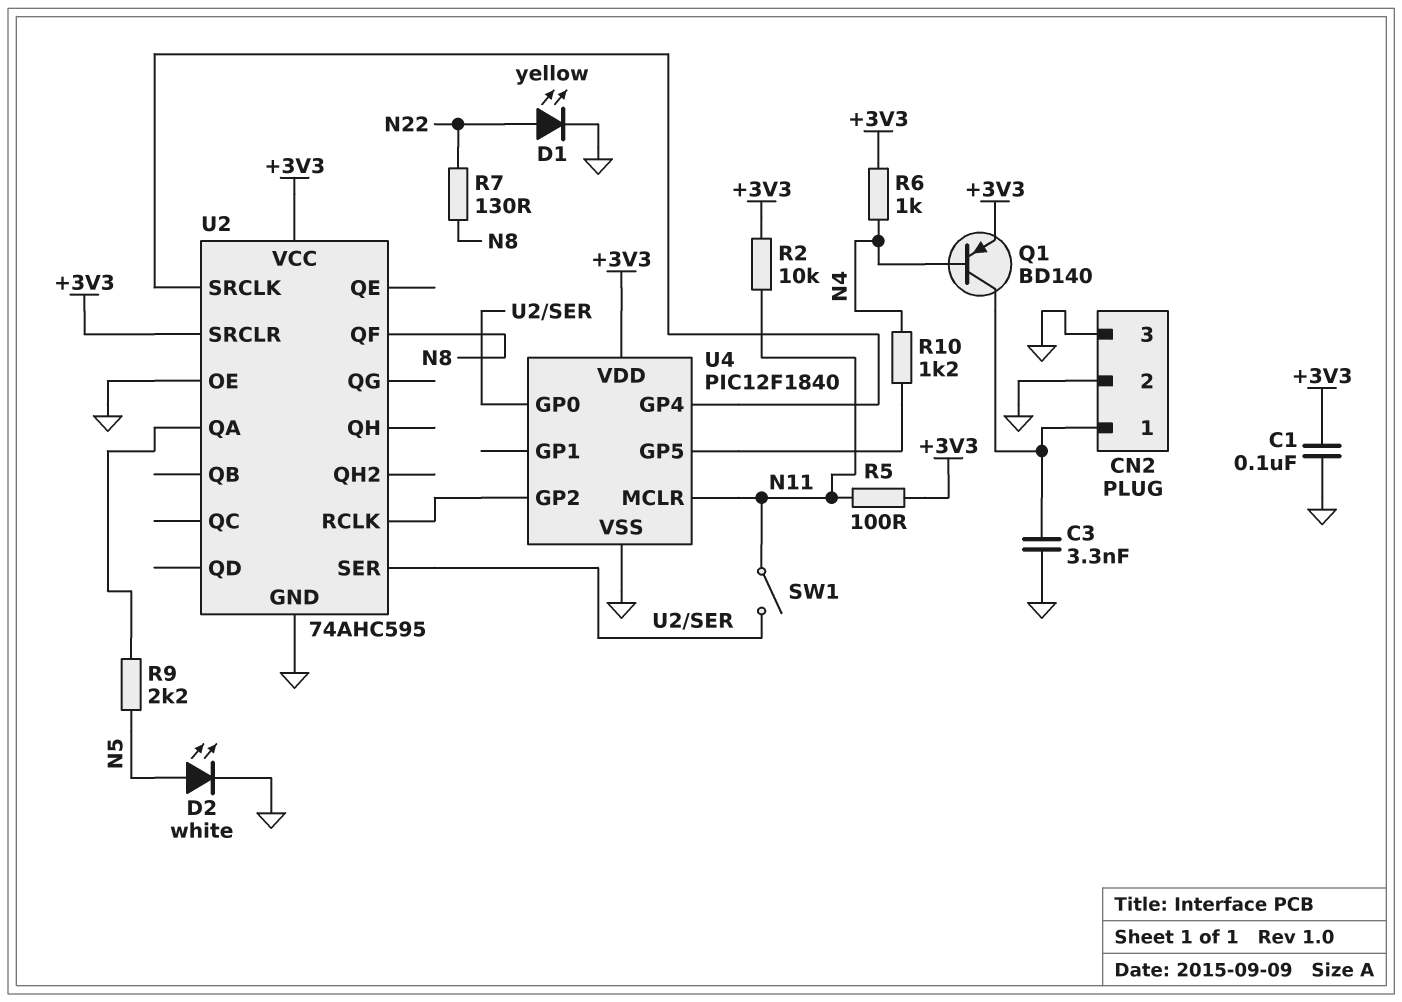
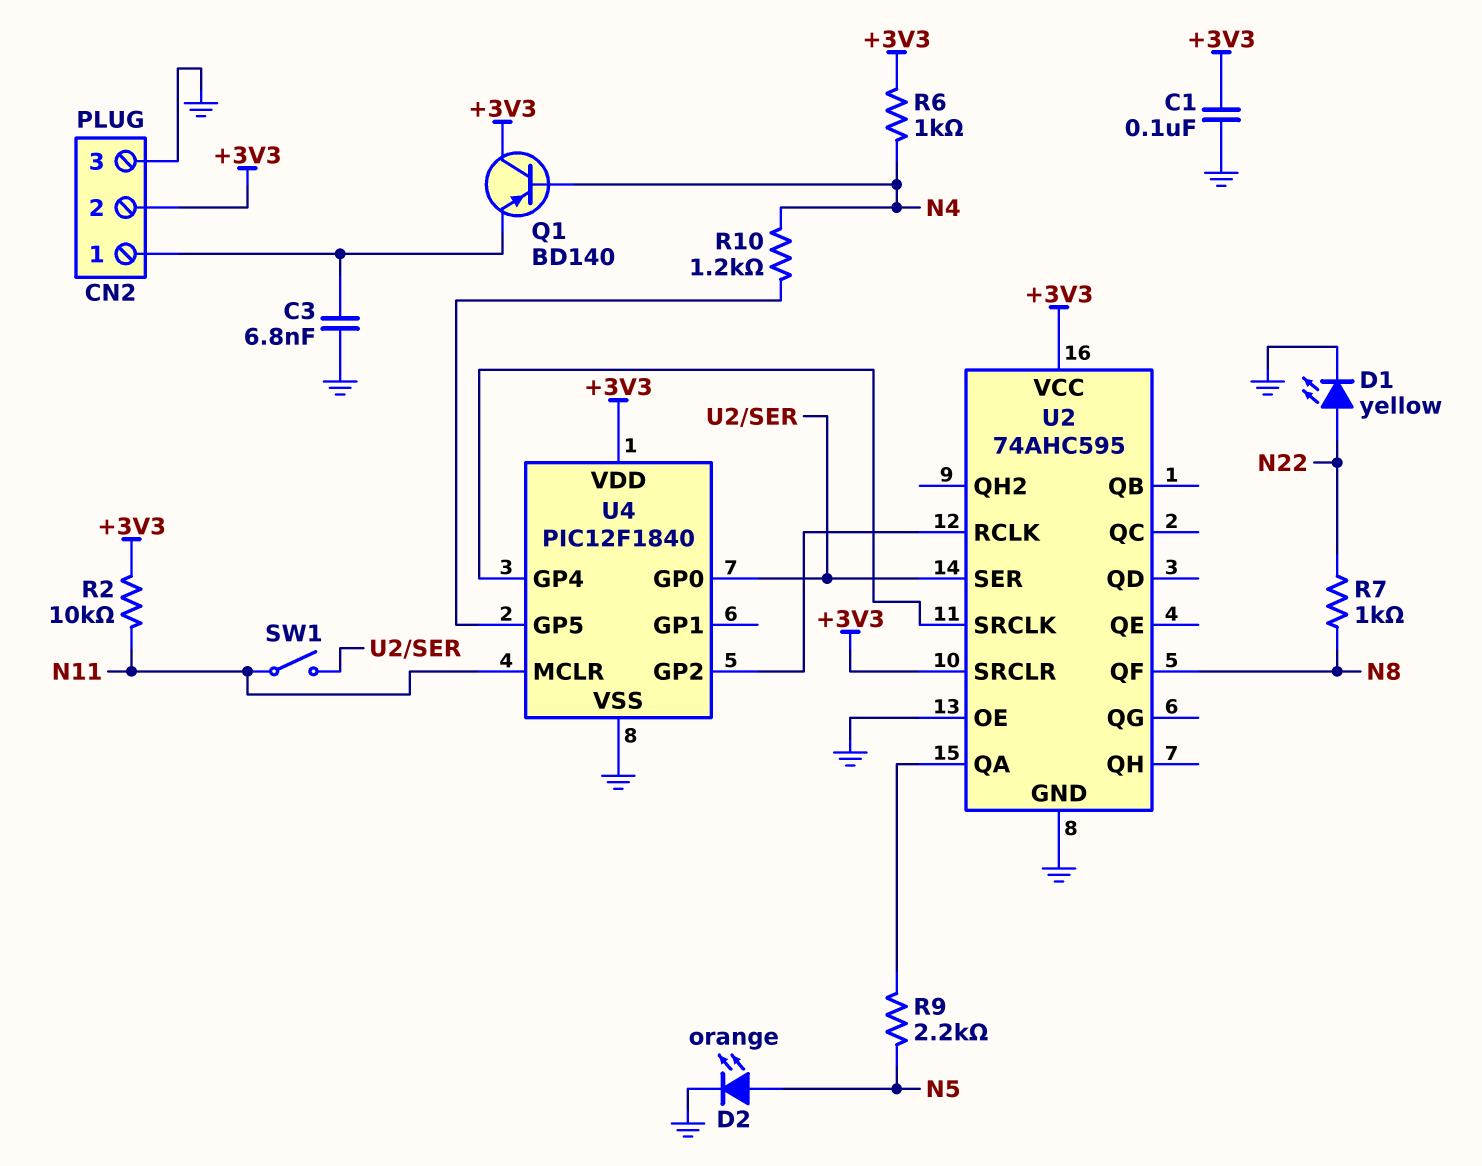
C3: 3.3nF (CN2/1, GND) -> 6.8nF (CN2/1, GND)
CN2 pin 2: GND -> +3V3
D2: LED white (A N5, K GND) -> LED orange (A N5, K GND)
Q1: PNP BD140 (B N4, C CN2/1, E +3V3) -> PNP BD140 (B N4, C +3V3, E CN2/1)
R5: 100 (+3V3, N11) -> none
R7: 130 (N8, N22) -> 1k (N8, N22)

